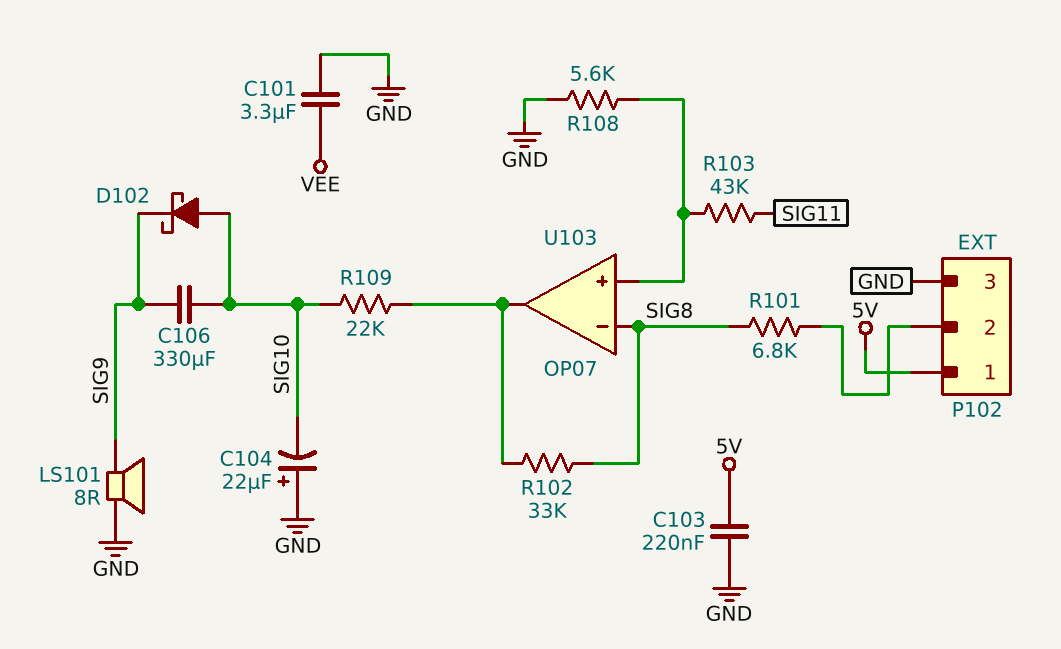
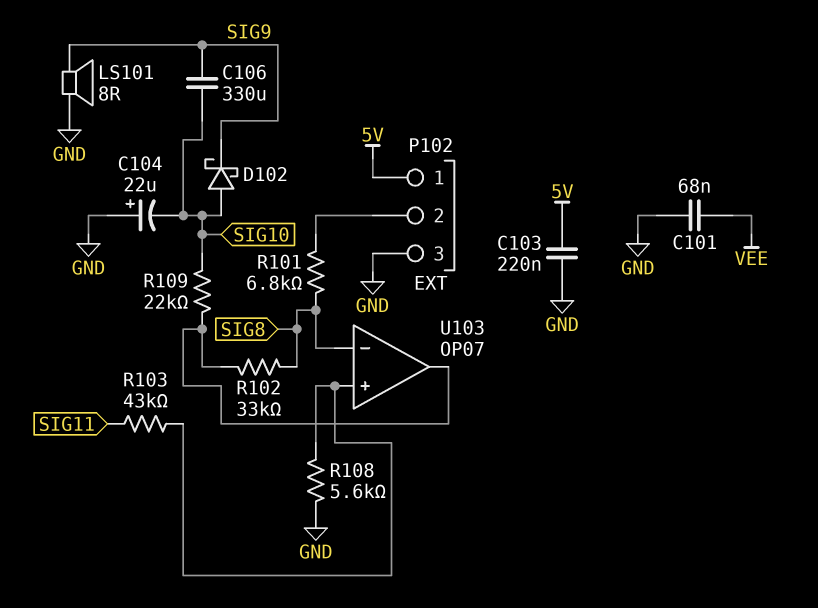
C101: 3.3uF (GND, VEE) -> 68nF (GND, VEE)

